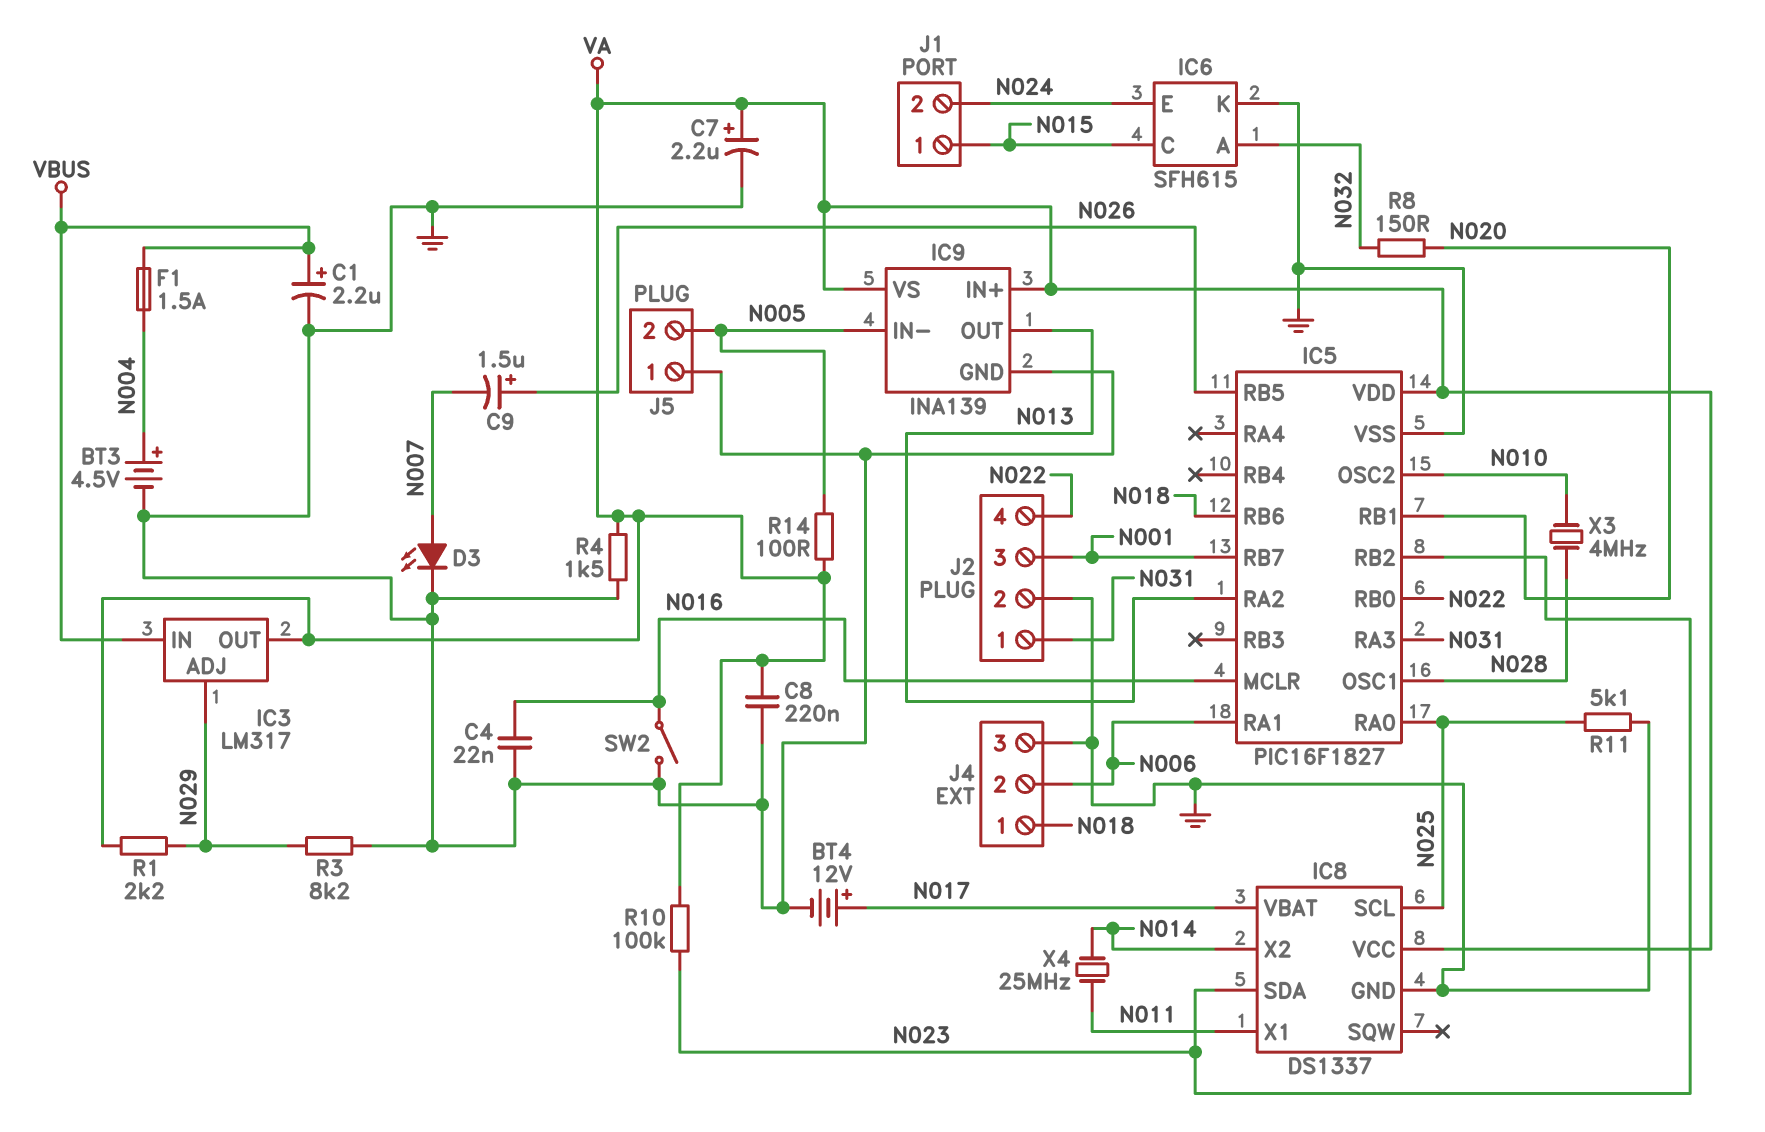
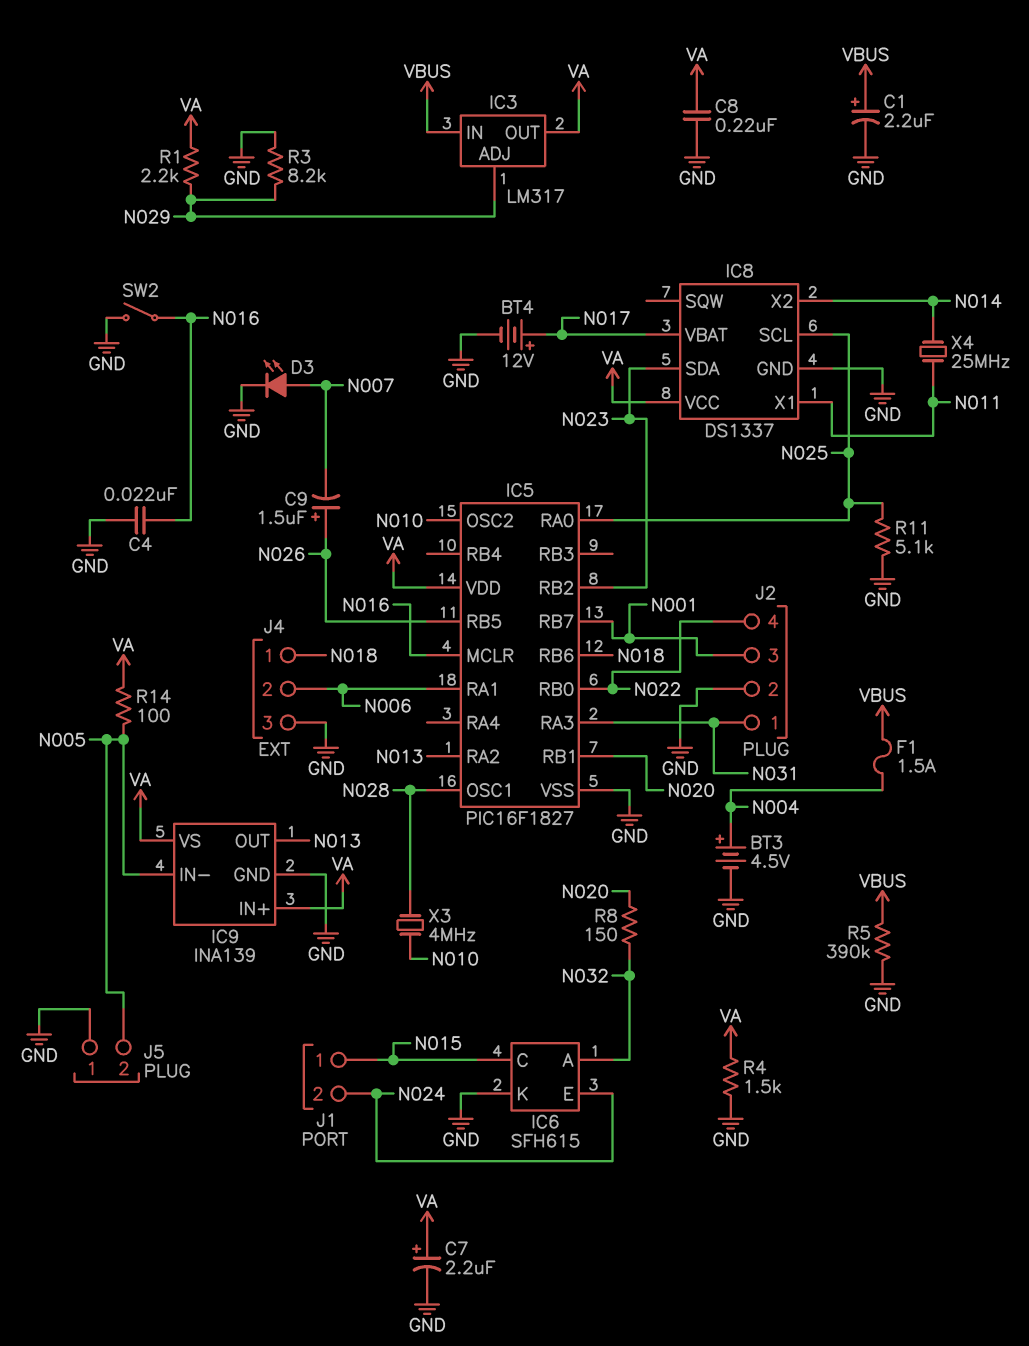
R5: none -> 390k (GND, VBUS)
R10: 100k (N023, VA) -> none

